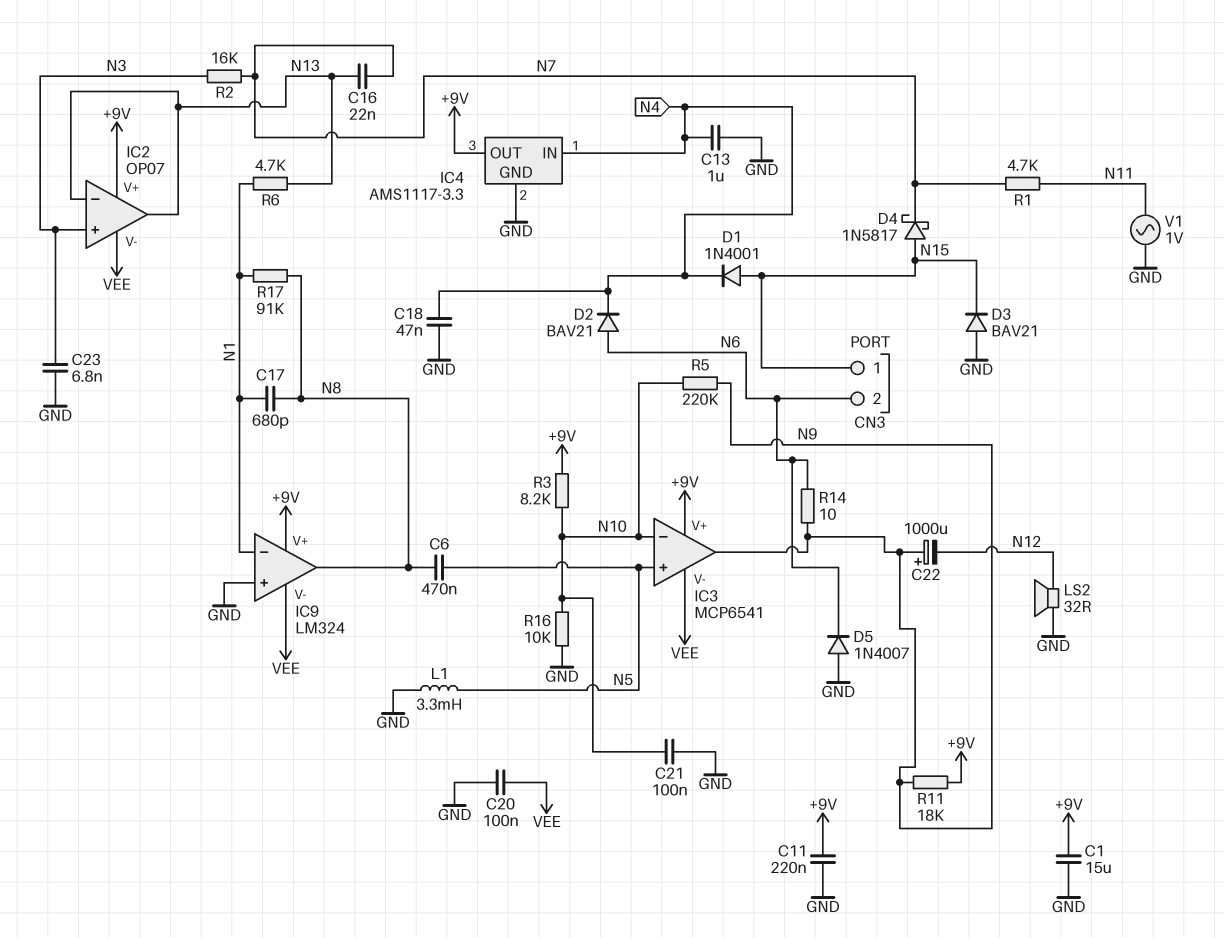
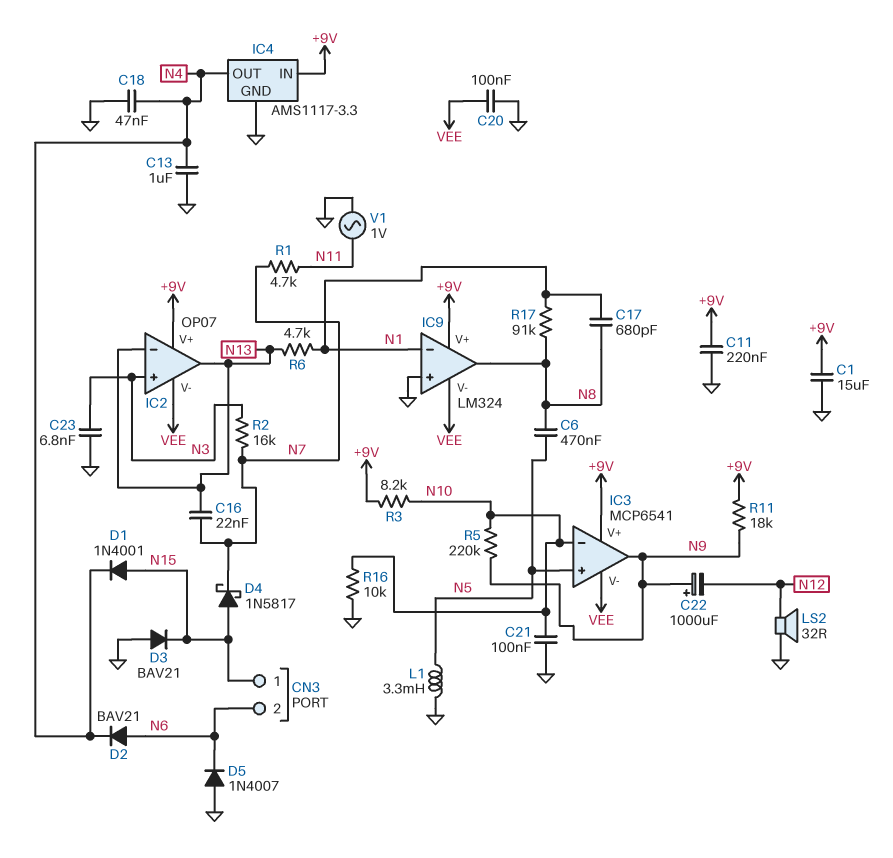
IC4 pin IN: N4 -> +9V
IC4 pin OUT: +9V -> N4
R14: 10 (N6, N9) -> none

